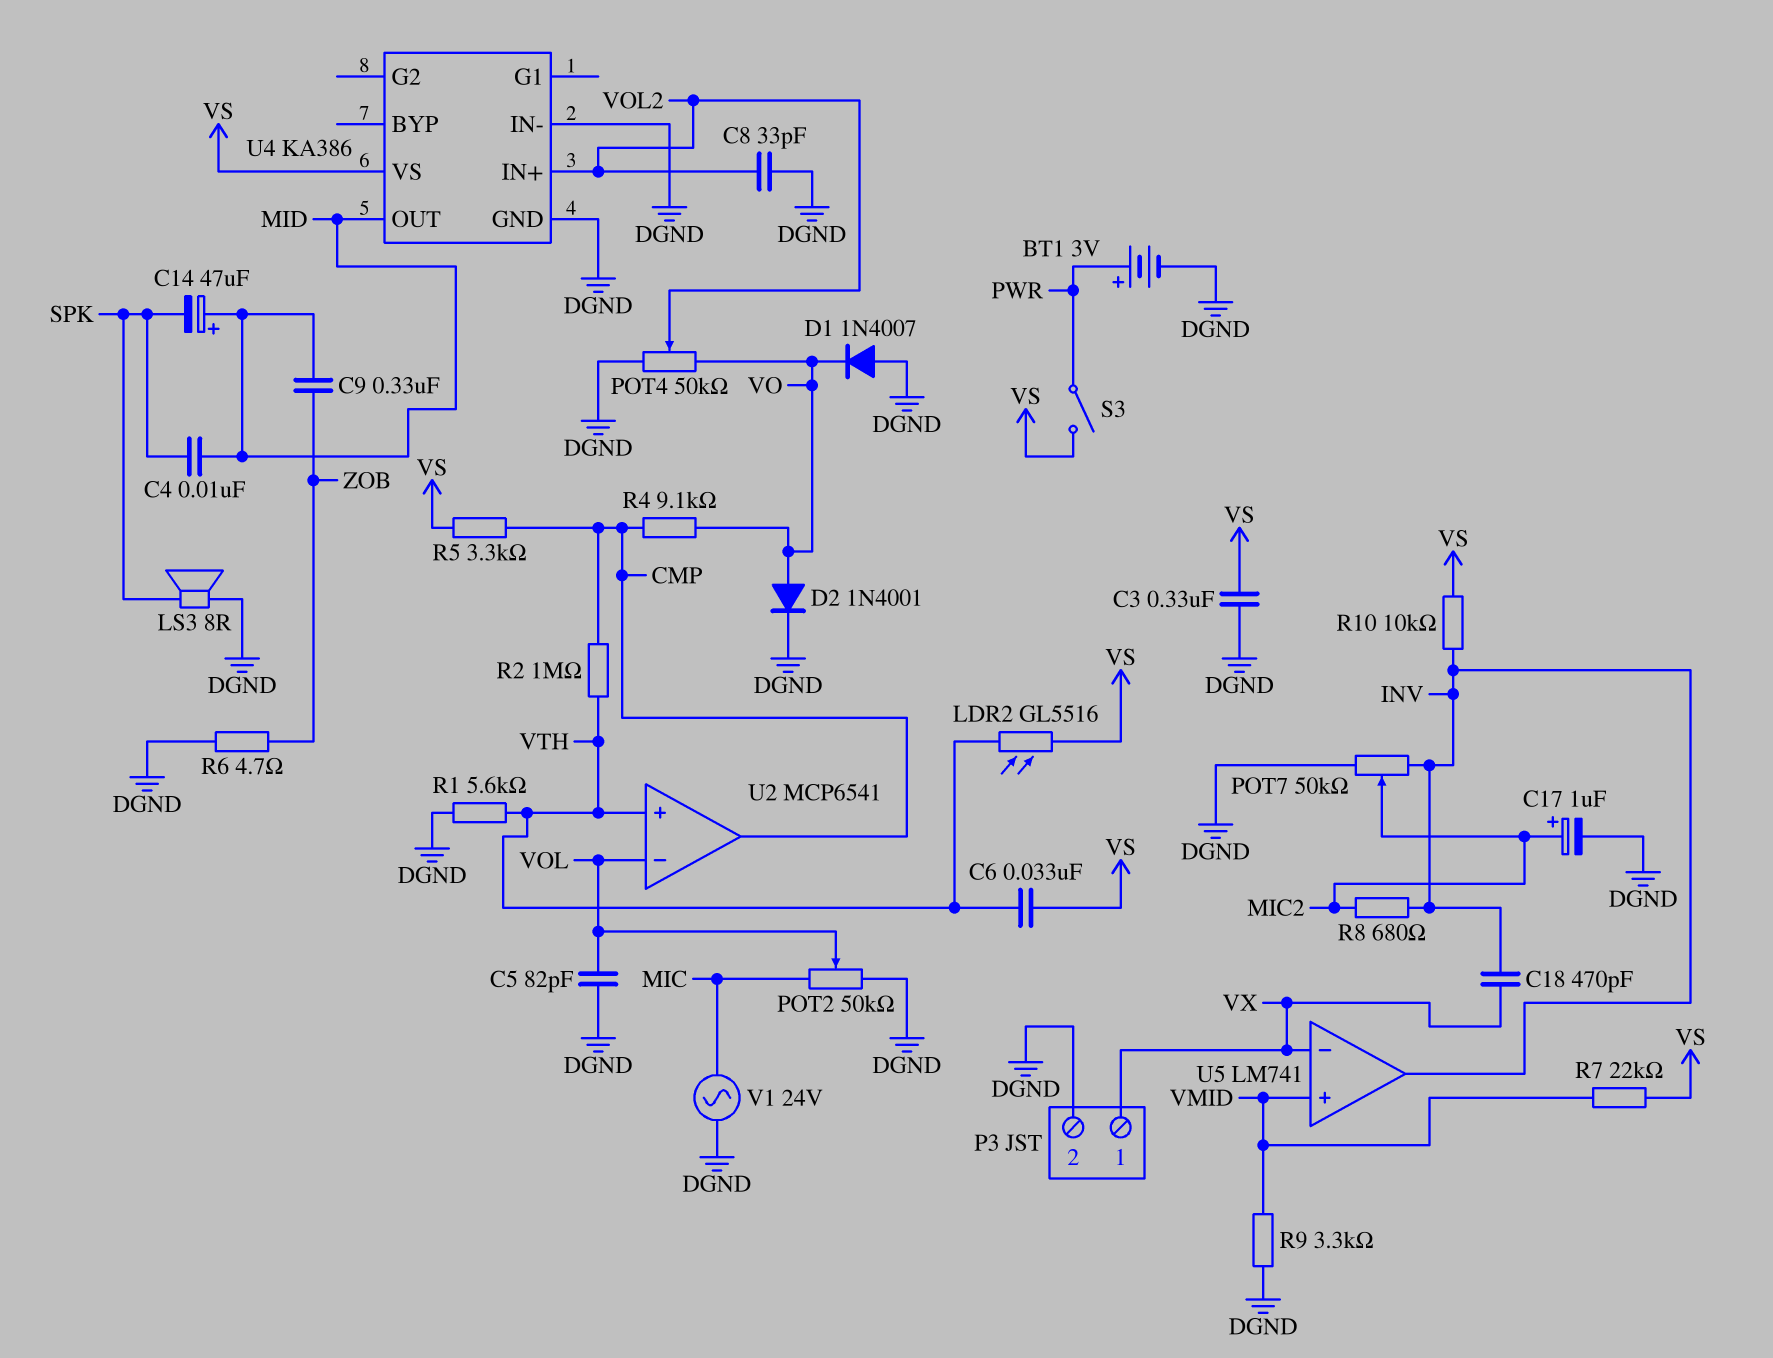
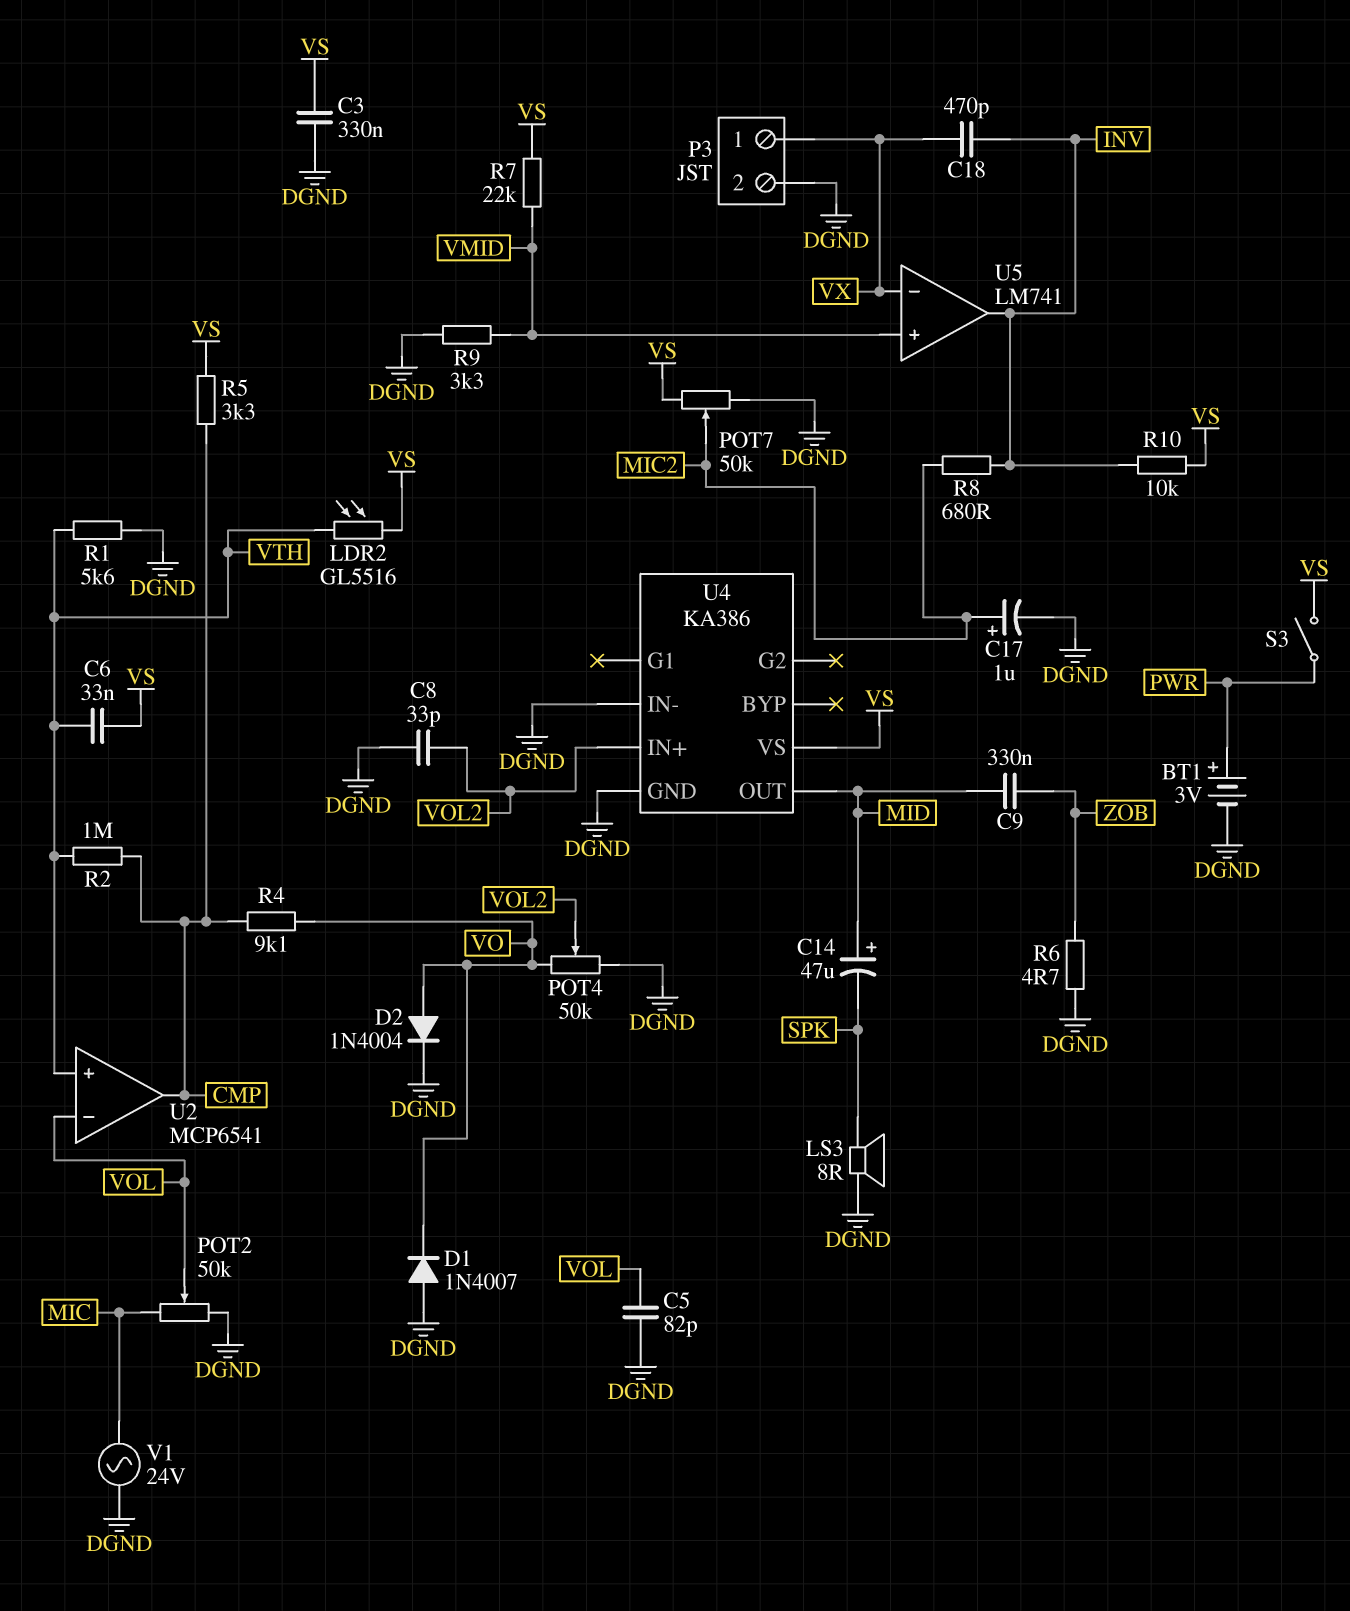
C4: 10nF (MID, SPK) -> none
D2: diode 1N4001 (A VO, K DGND) -> diode 1N4004 (A VO, K DGND)
POT7: 50k (DGND, INV, wiper MIC2) -> 50k (DGND, VS, wiper MIC2)

